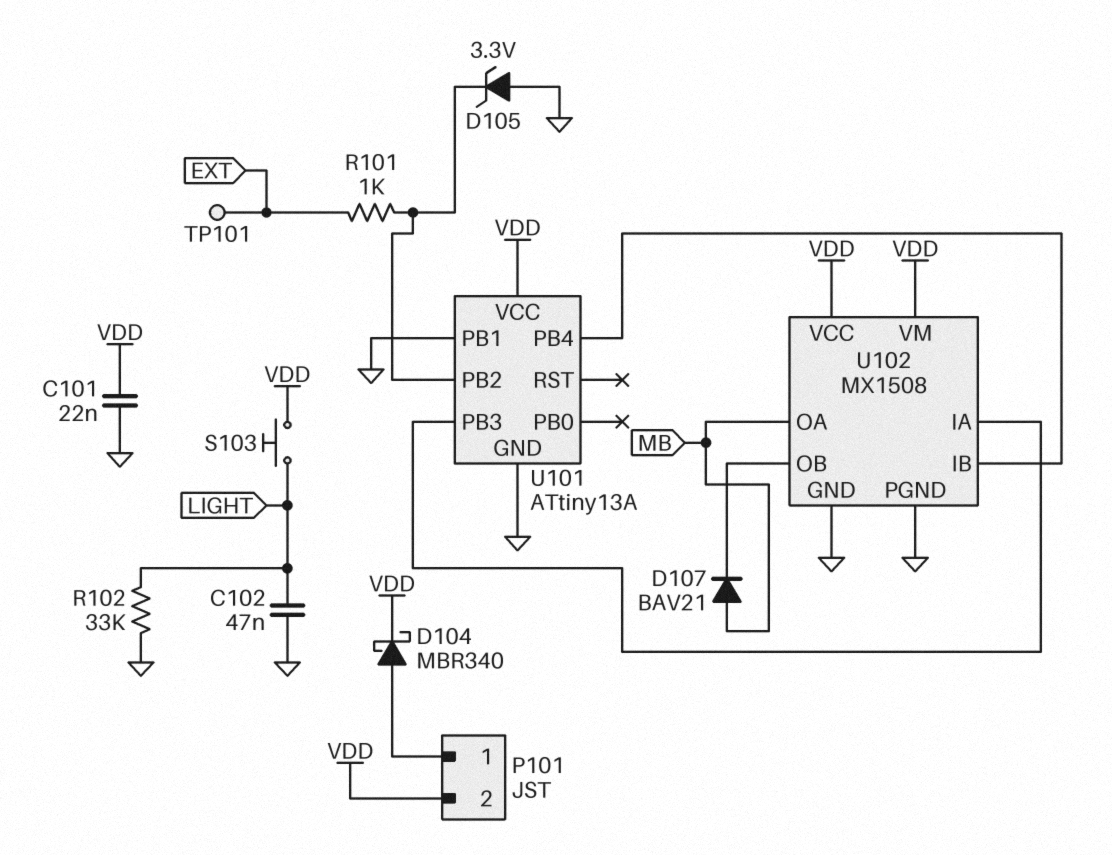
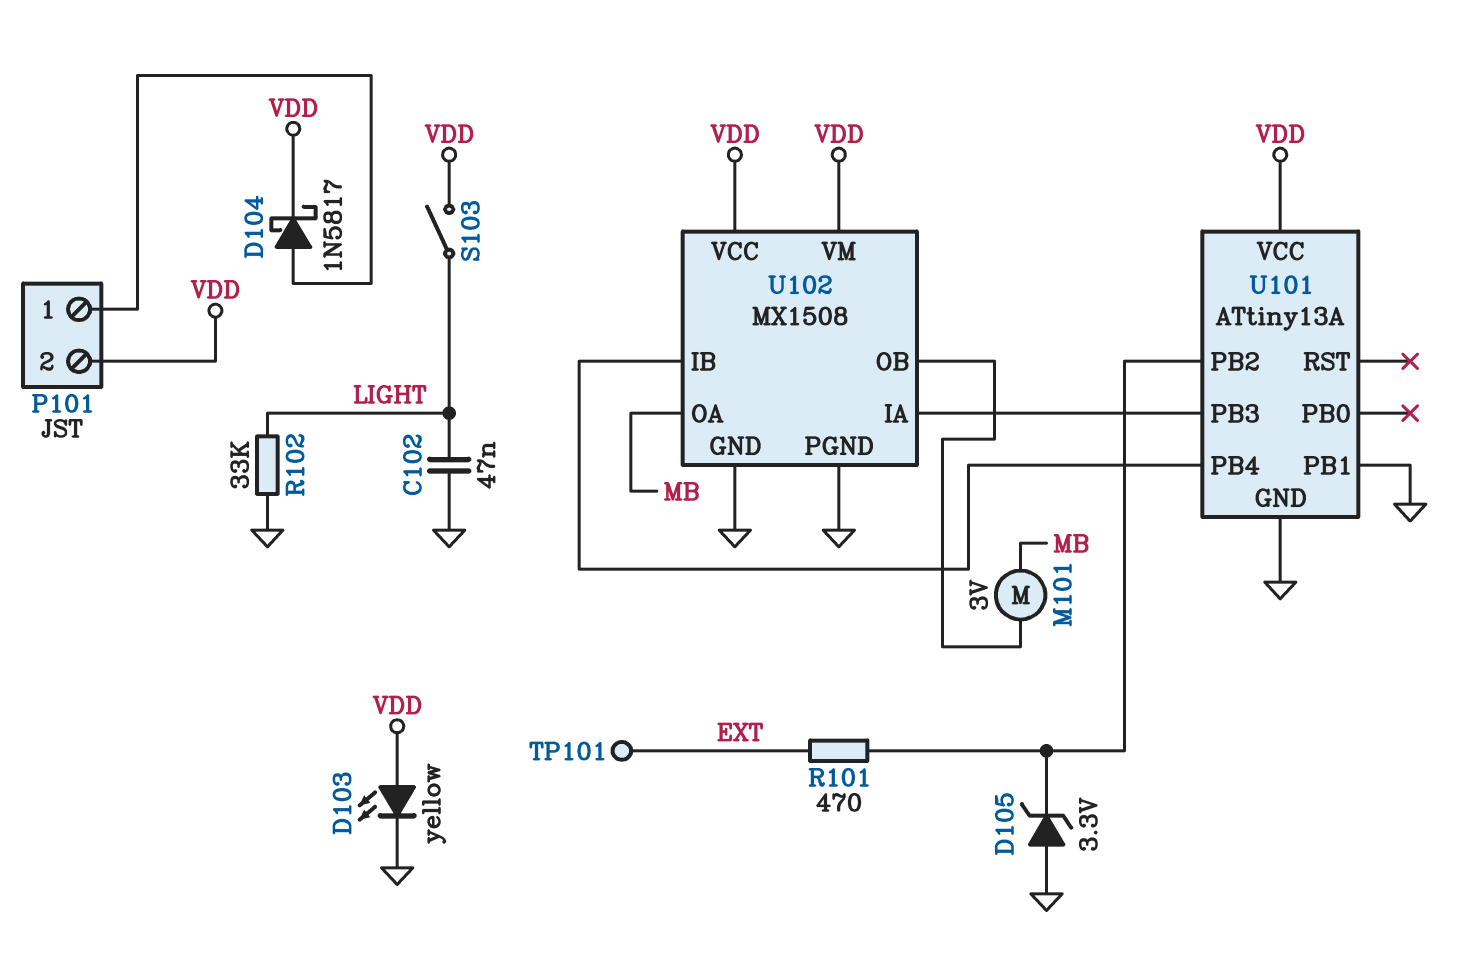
C101: 22nF (GND, VDD) -> none
D103: none -> LED yellow (A VDD, K GND)
D104: schottky MBR340 (A P101/1, K VDD) -> schottky 1N5817 (A P101/1, K VDD)
D107: diode BAV21 (A MB, K U102/OB) -> none
M101: none -> motor 3V (MB, U102/OB)
R101: 1k (EXT, U101/PB2) -> 470 (EXT, U101/PB2)
S103: button (LIGHT, VDD) -> switch (LIGHT, VDD)

